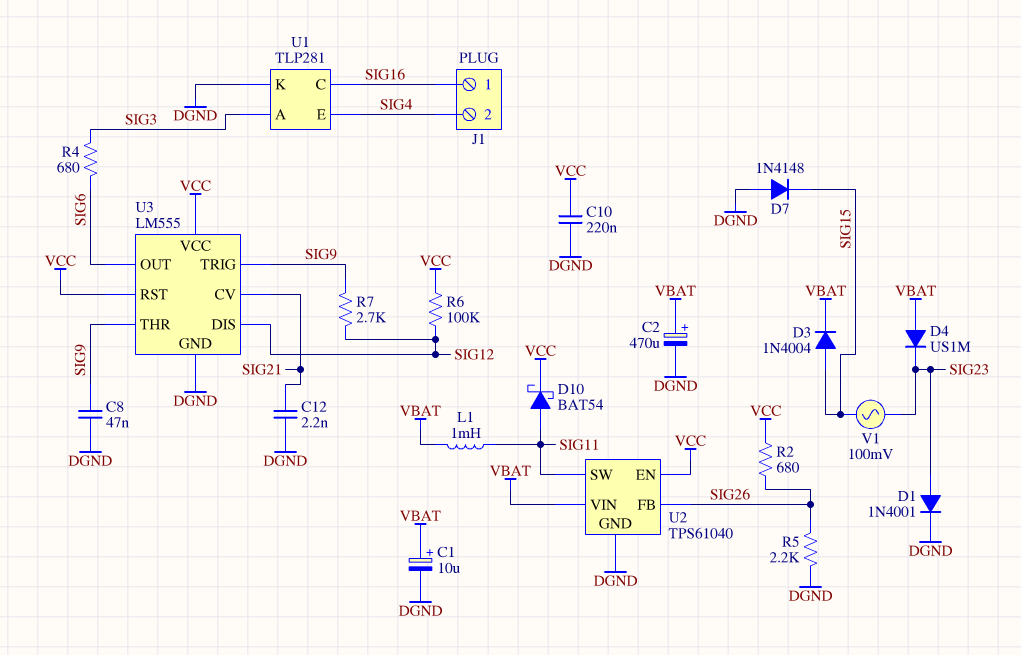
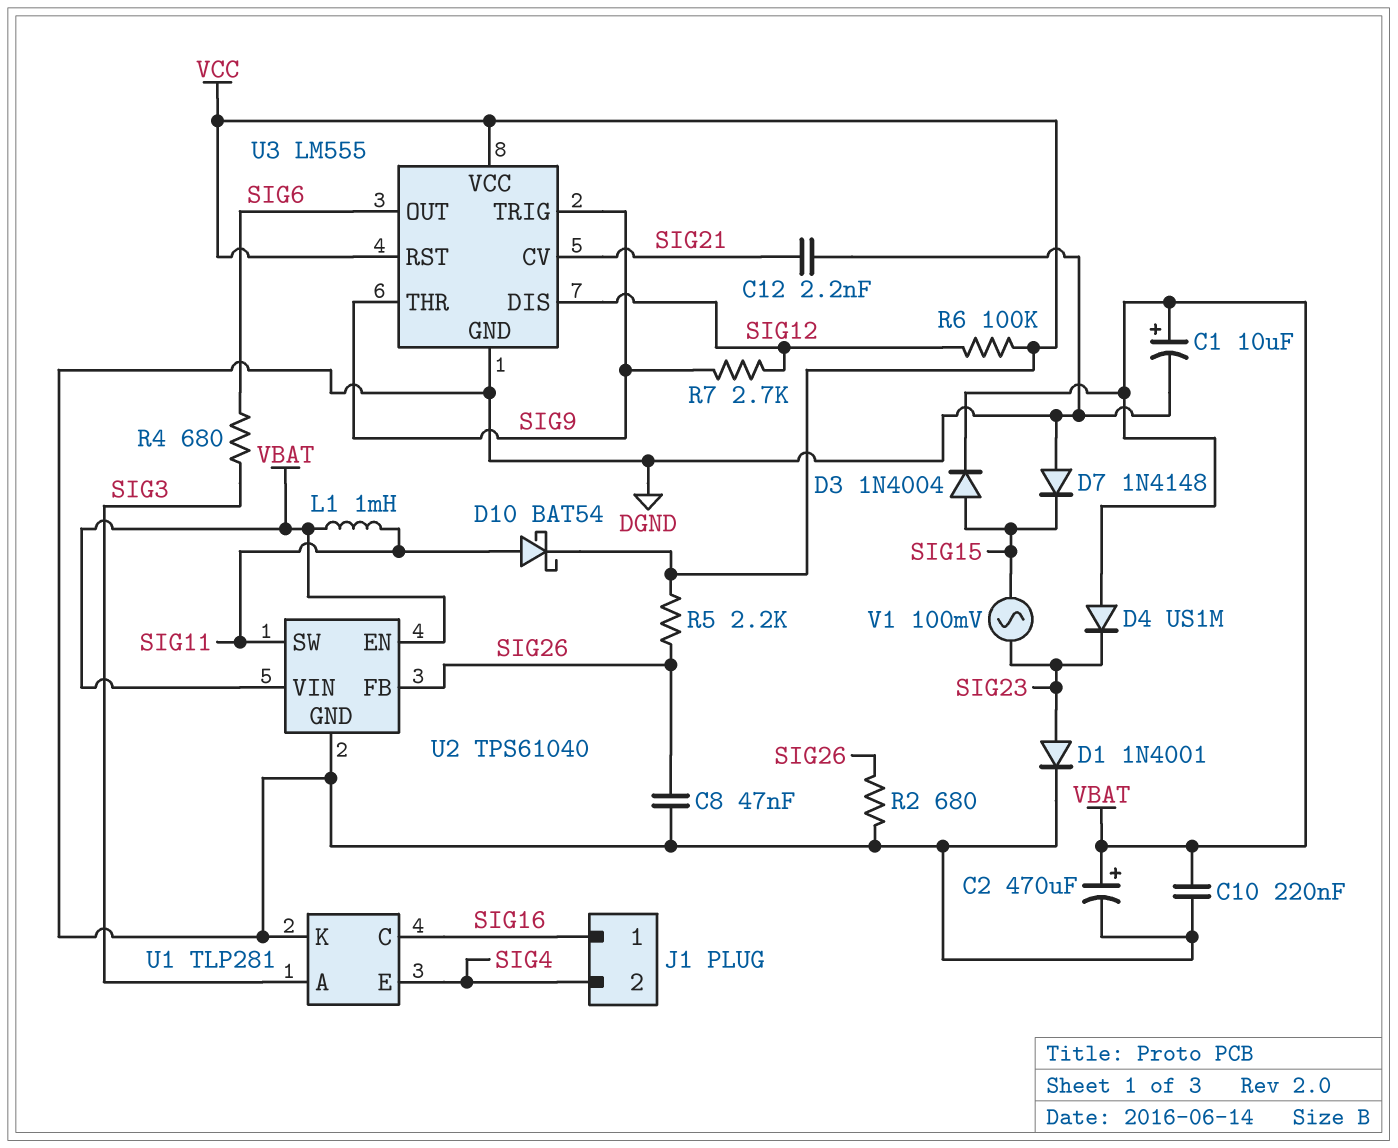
C8: 47nF (DGND, SIG9) -> 47nF (DGND, SIG26)
C10: 220nF (DGND, VCC) -> 220nF (DGND, VBAT)
R2: 680 (SIG26, VCC) -> 680 (DGND, SIG26)
R5: 2.2k (DGND, SIG26) -> 2.2k (SIG26, VCC)
U2 pin EN: VCC -> VBAT

